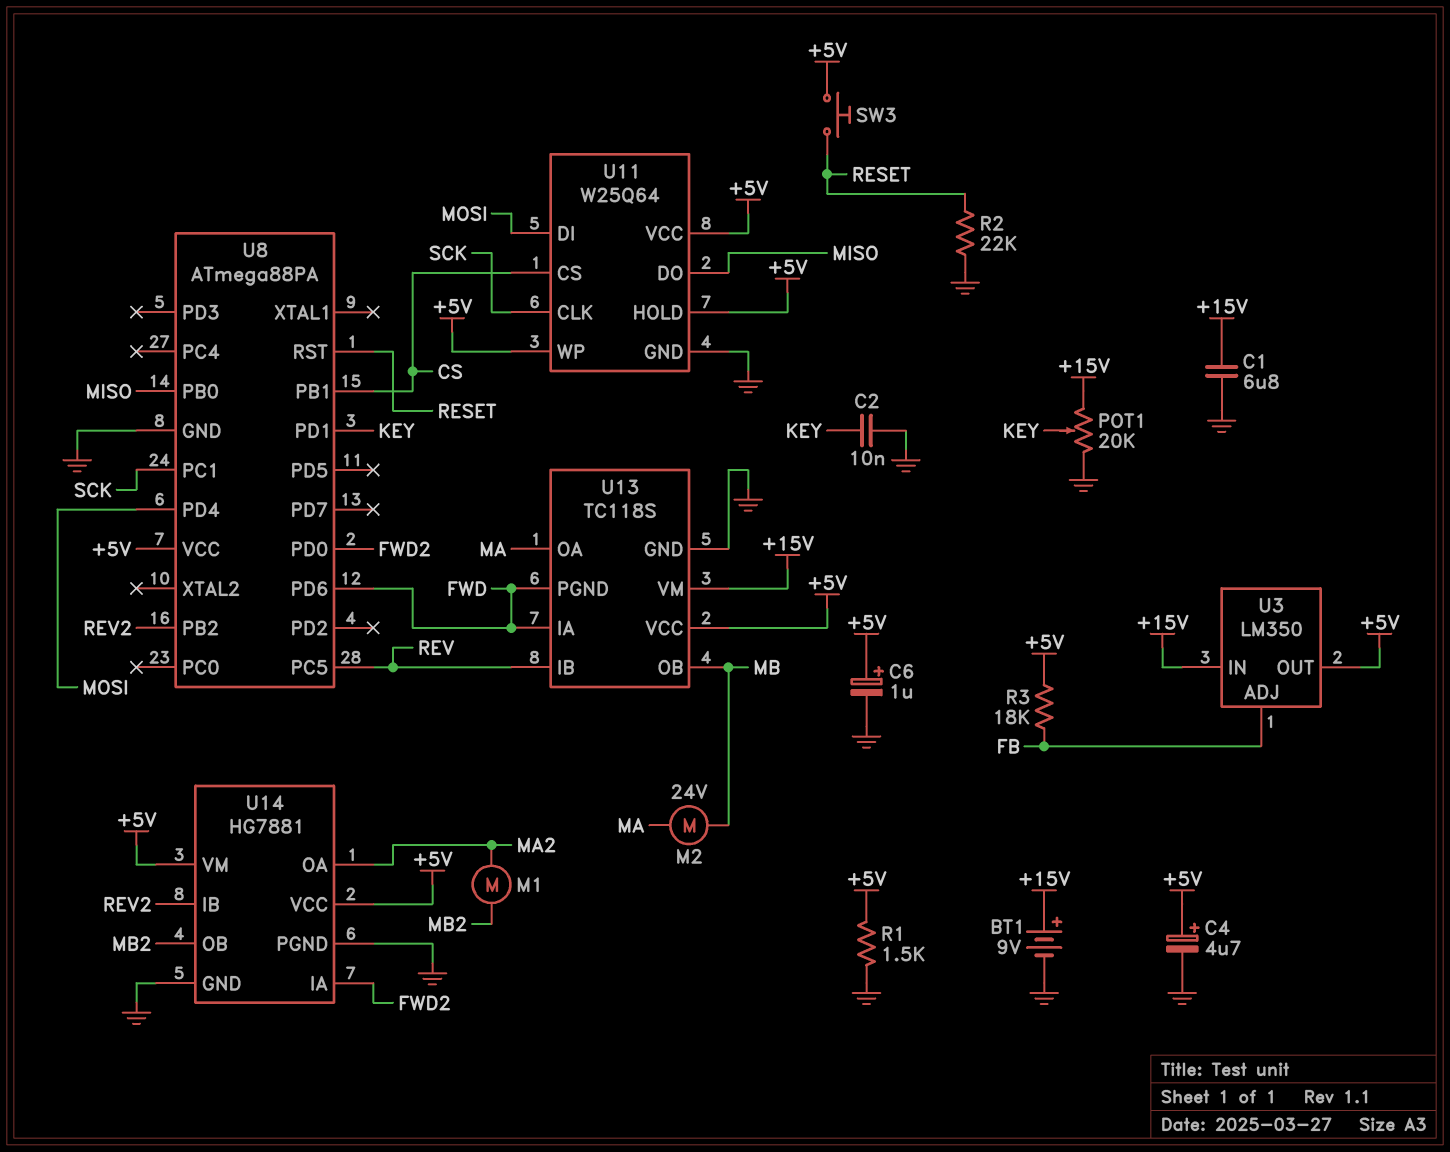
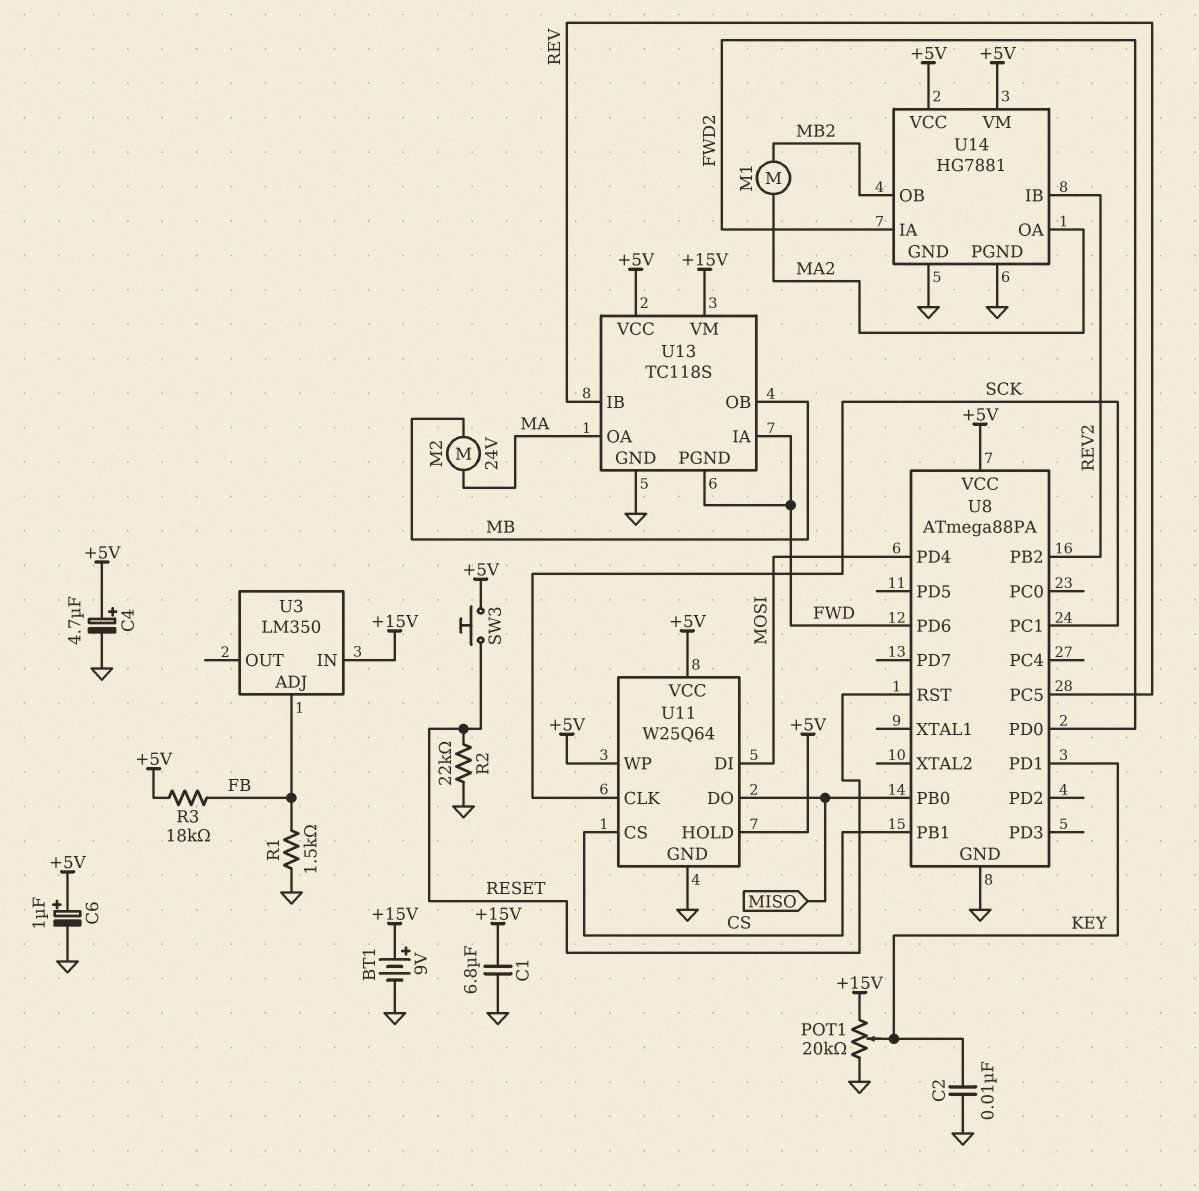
R1: 1.5k (+5V, GND) -> 1.5k (FB, GND)
U3 pin OUT: +5V -> none

